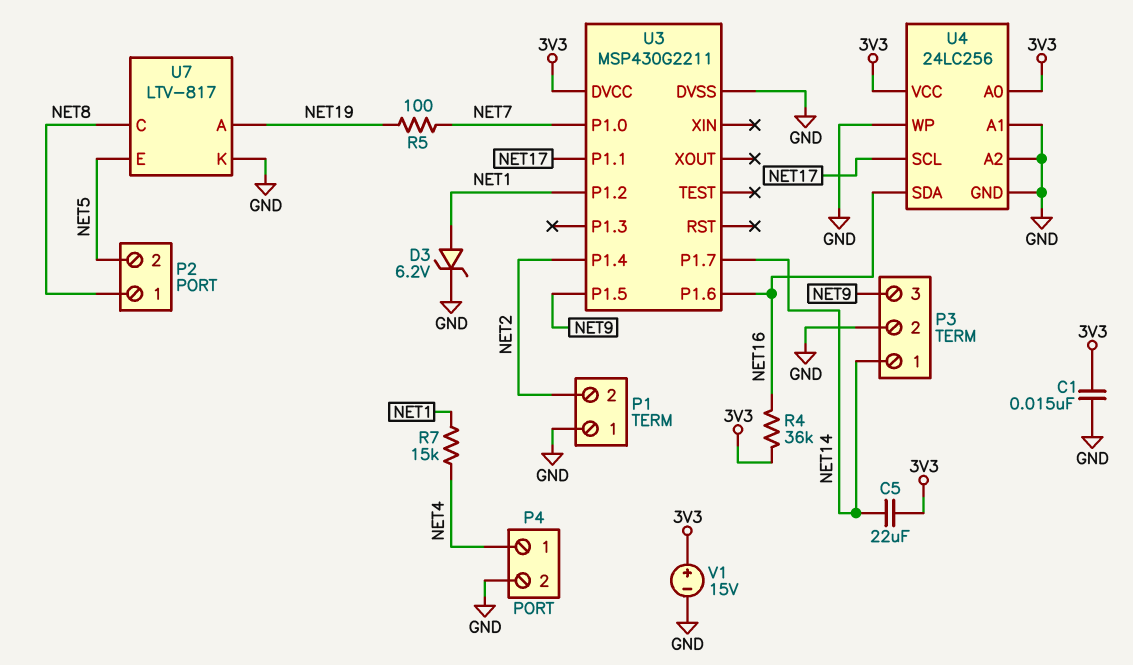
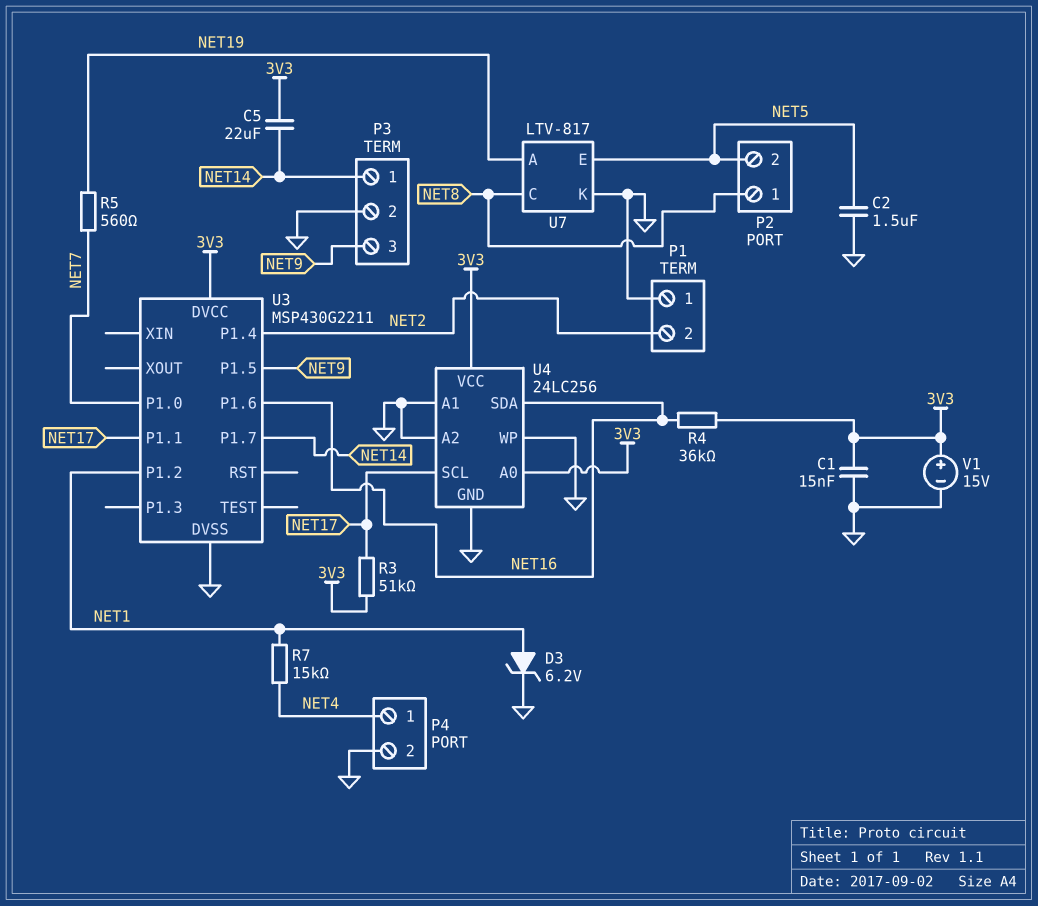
C2: none -> 1.5uF (GND, NET5)
R3: none -> 51k (3V3, NET17)
R5: 100 (NET7, NET19) -> 560 (NET7, NET19)

